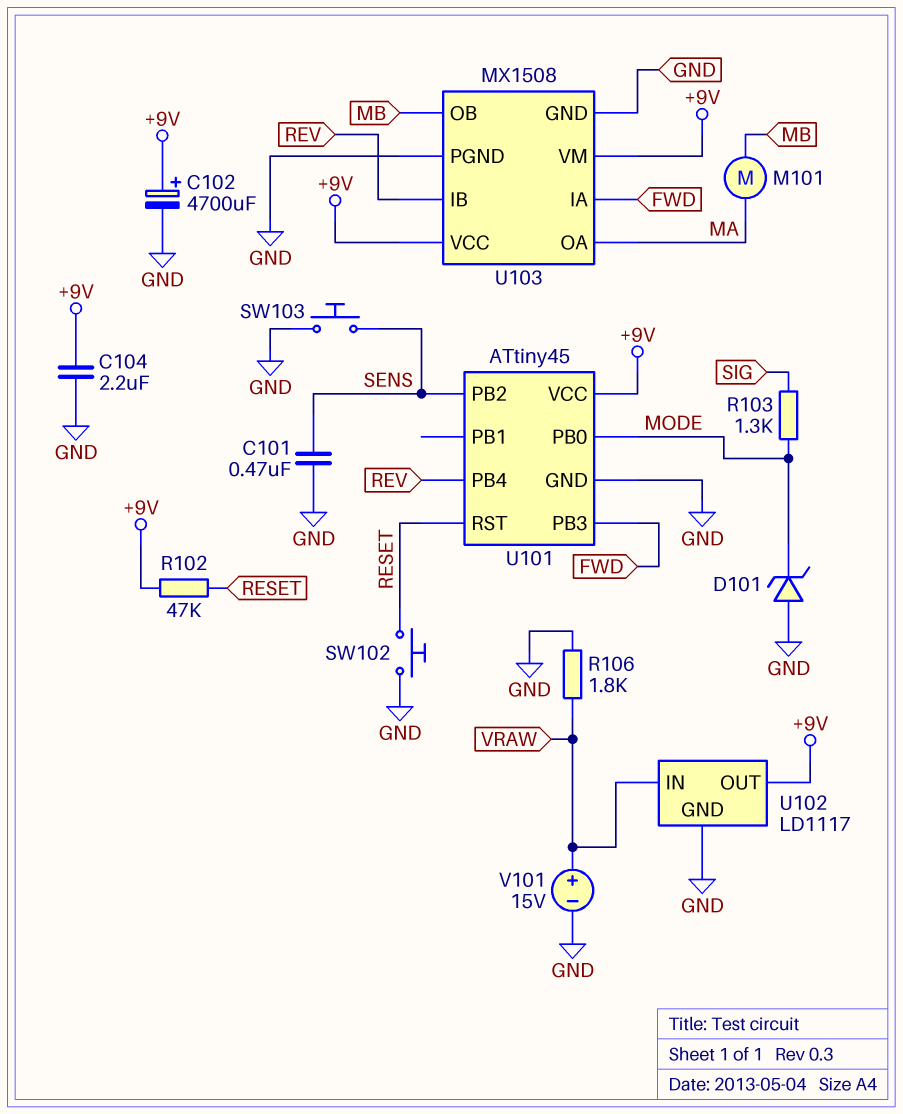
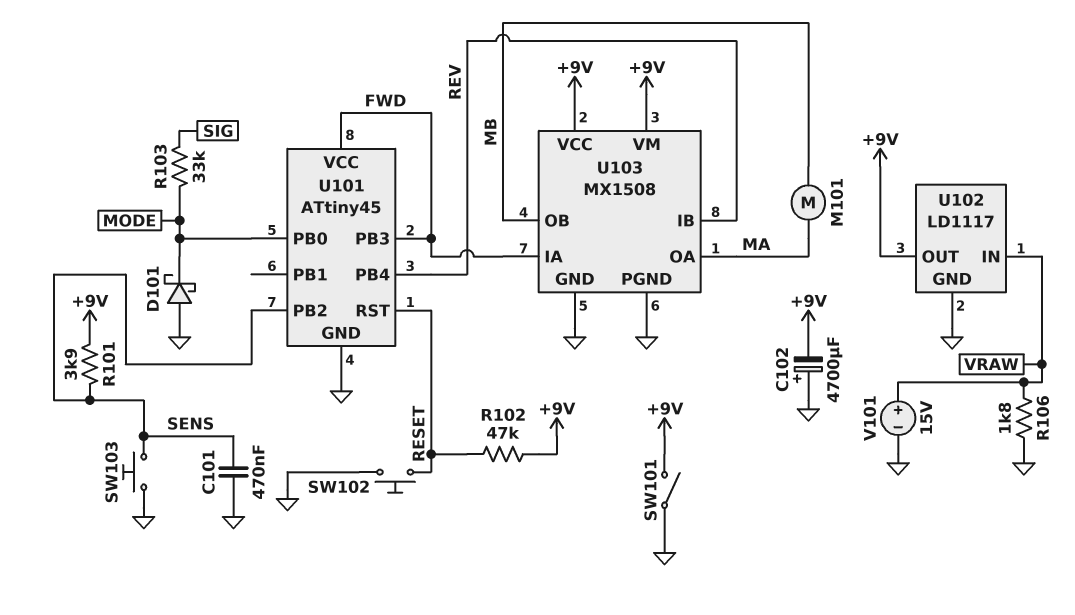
C102: 4700uF (plus +9V, minus GND) -> 4700uF (plus GND, minus +9V)
C104: 2.2uF (+9V, GND) -> none
D101: zener (A GND, K MODE) -> schottky (A GND, K MODE)
R101: none -> 3.9k (+9V, SENS)
R103: 1.3k (MODE, SIG) -> 33k (MODE, SIG)
SW101: none -> switch (+9V, GND)
U101 pin VCC: +9V -> FWD

